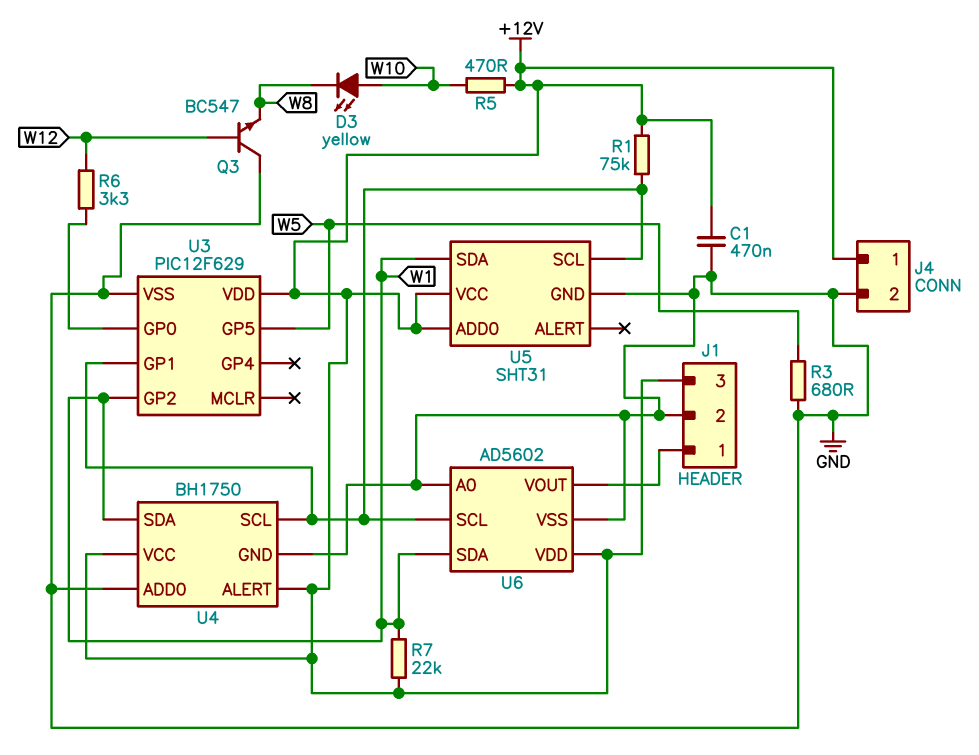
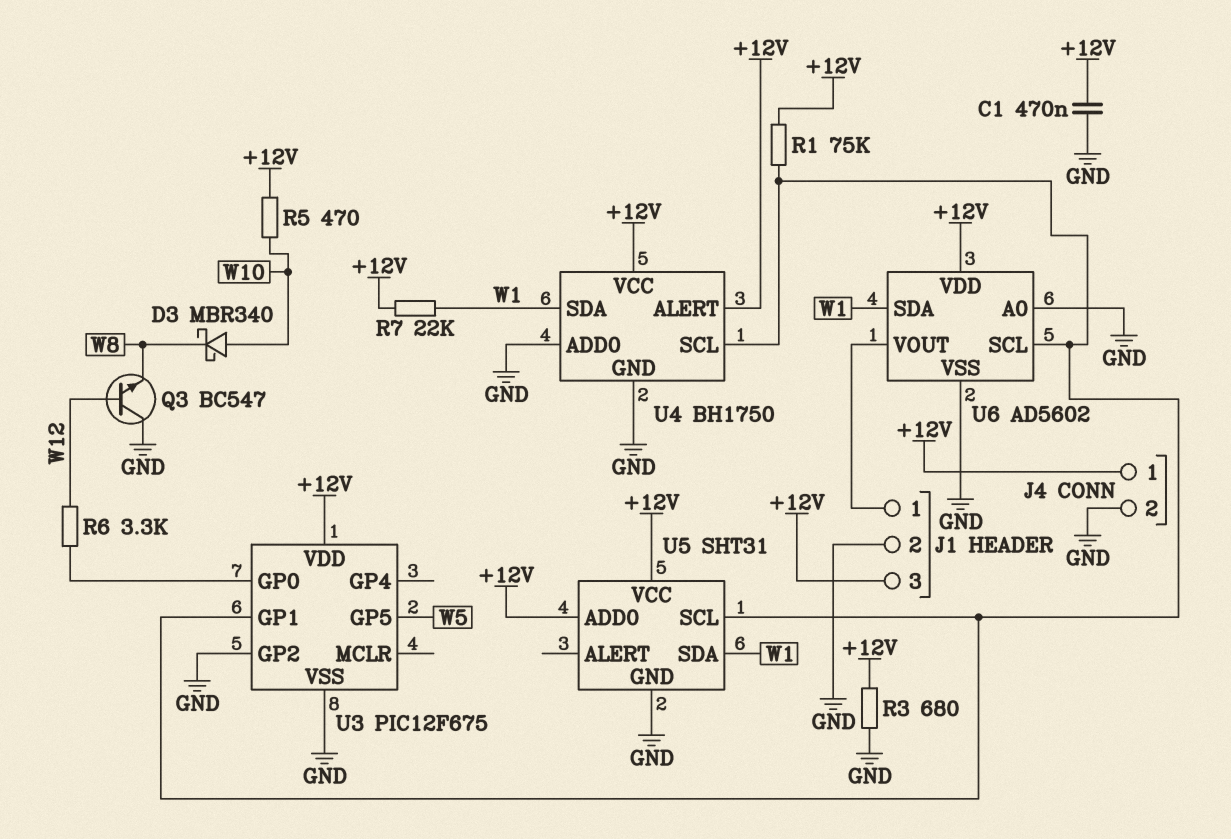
D3: LED yellow (A W10, K W8) -> schottky MBR340 (A W10, K W8)
R3: 680 (GND, W5) -> 680 (+12V, GND)
U3: PIC12F629 -> PIC12F675
U3 pin GP2: W1 -> GND

